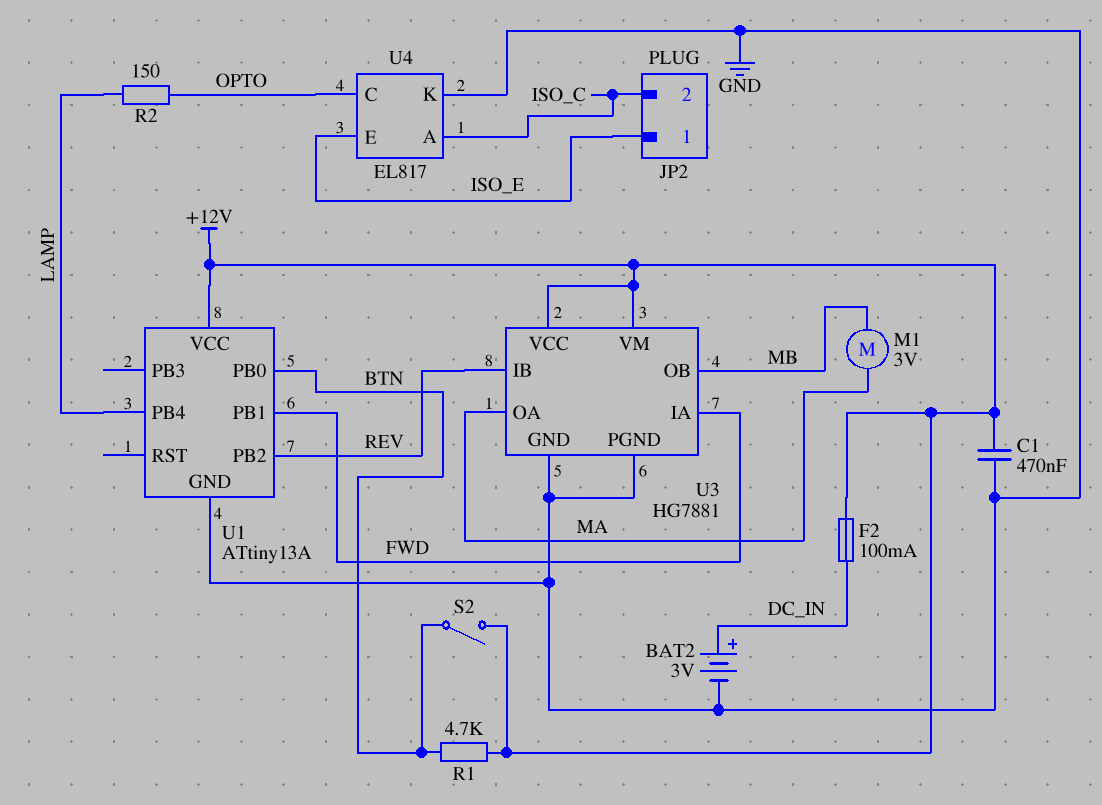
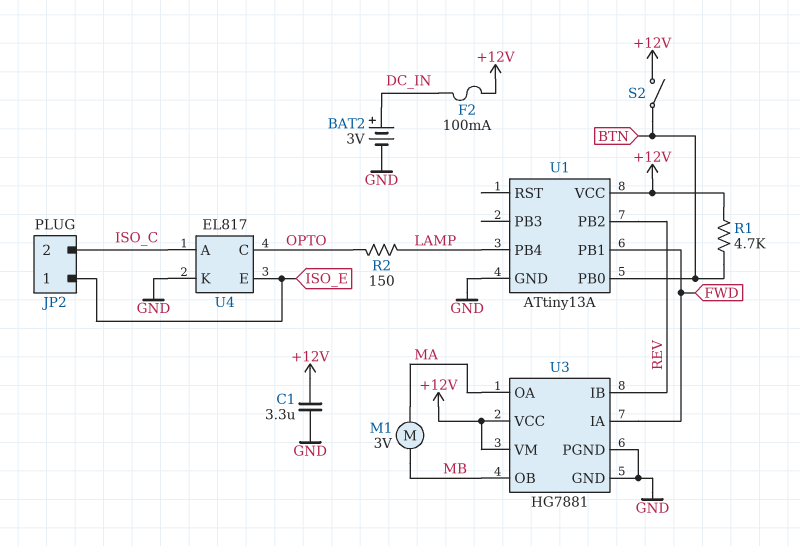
C1: 470nF (+12V, GND) -> 3.3uF (+12V, GND)

